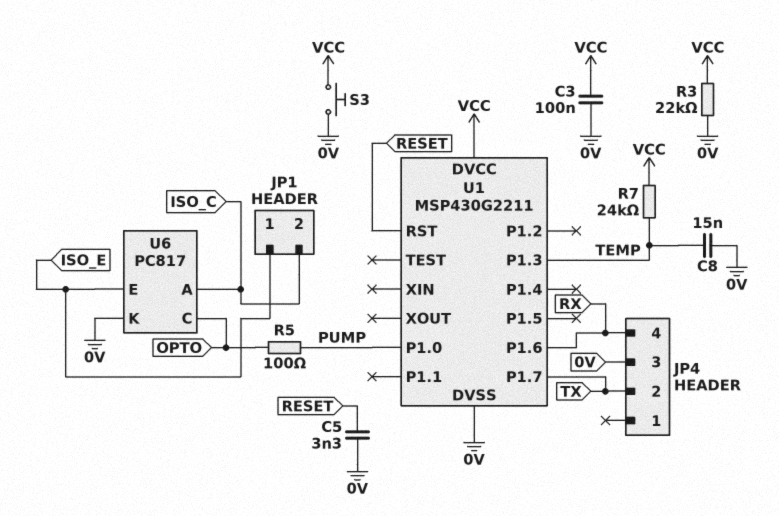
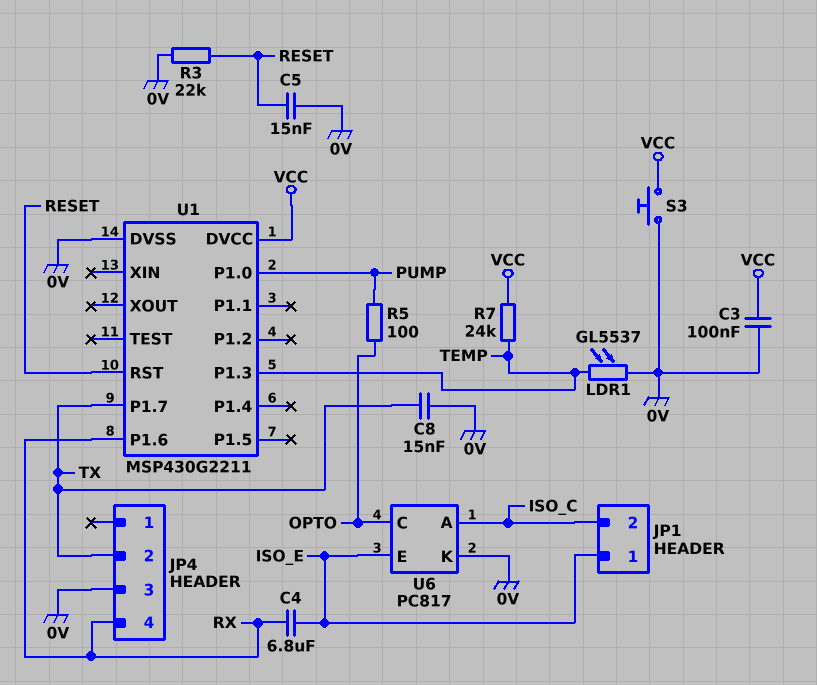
C4: none -> 6.8uF (ISO_E, RX)
C5: 3.3nF (0V, RESET) -> 15nF (0V, RESET)
C8: 15nF (0V, TEMP) -> 15nF (0V, TX)
LDR1: none -> GL5537 (0V, TEMP)
R3: 22k (0V, VCC) -> 22k (0V, RESET)

